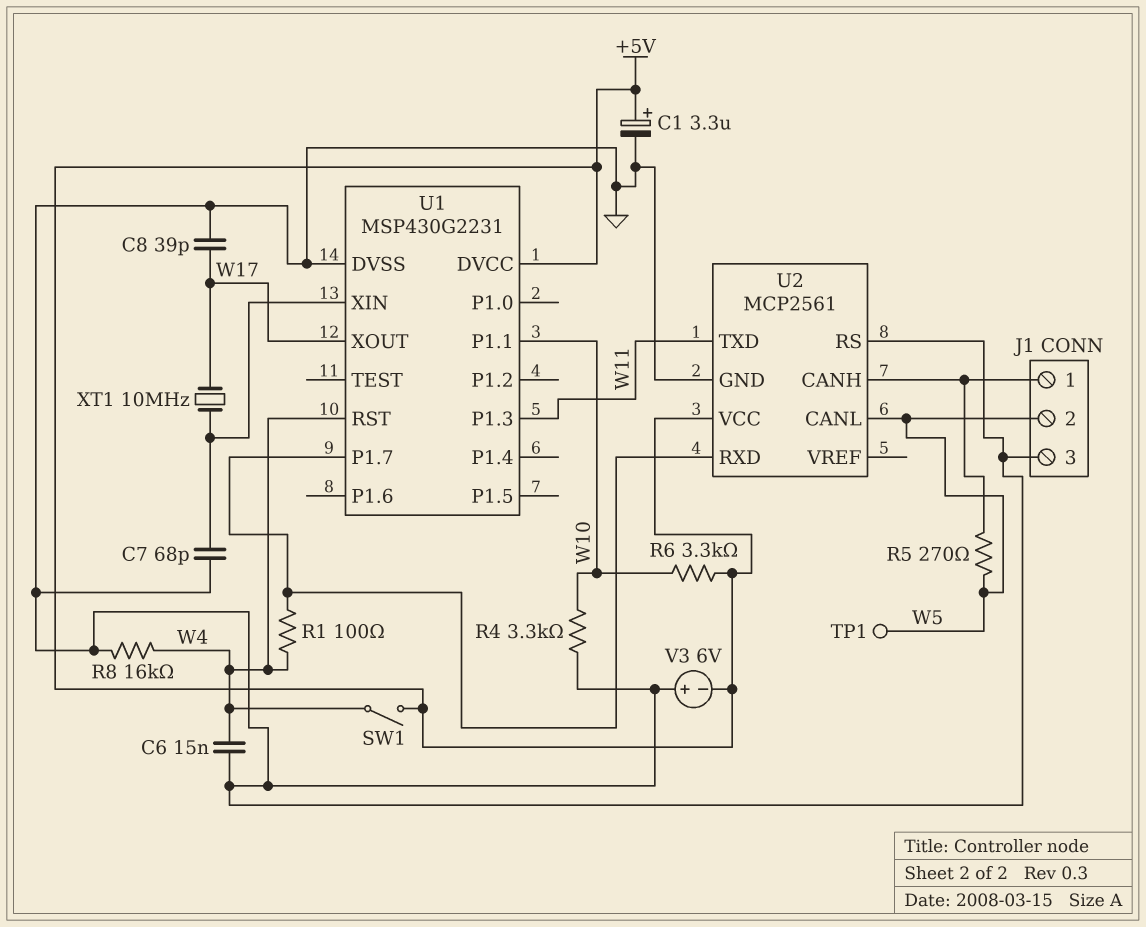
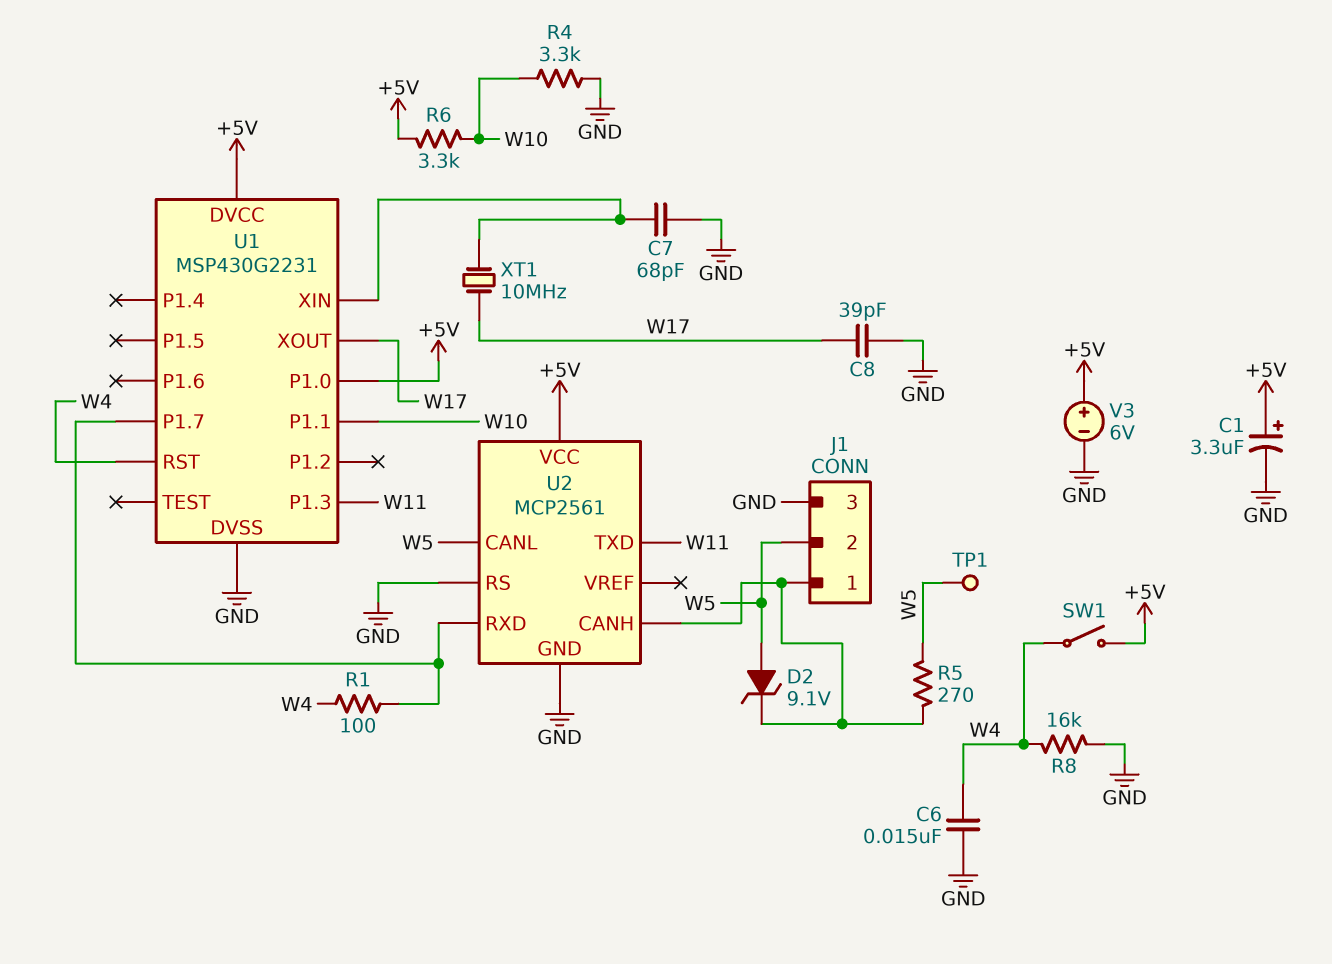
D2: none -> zener 9.1V (A W5, K J1/1)
U1 pin P1.0: none -> +5V
V3: 6V (plus GND, minus +5V) -> 6V (plus +5V, minus GND)

